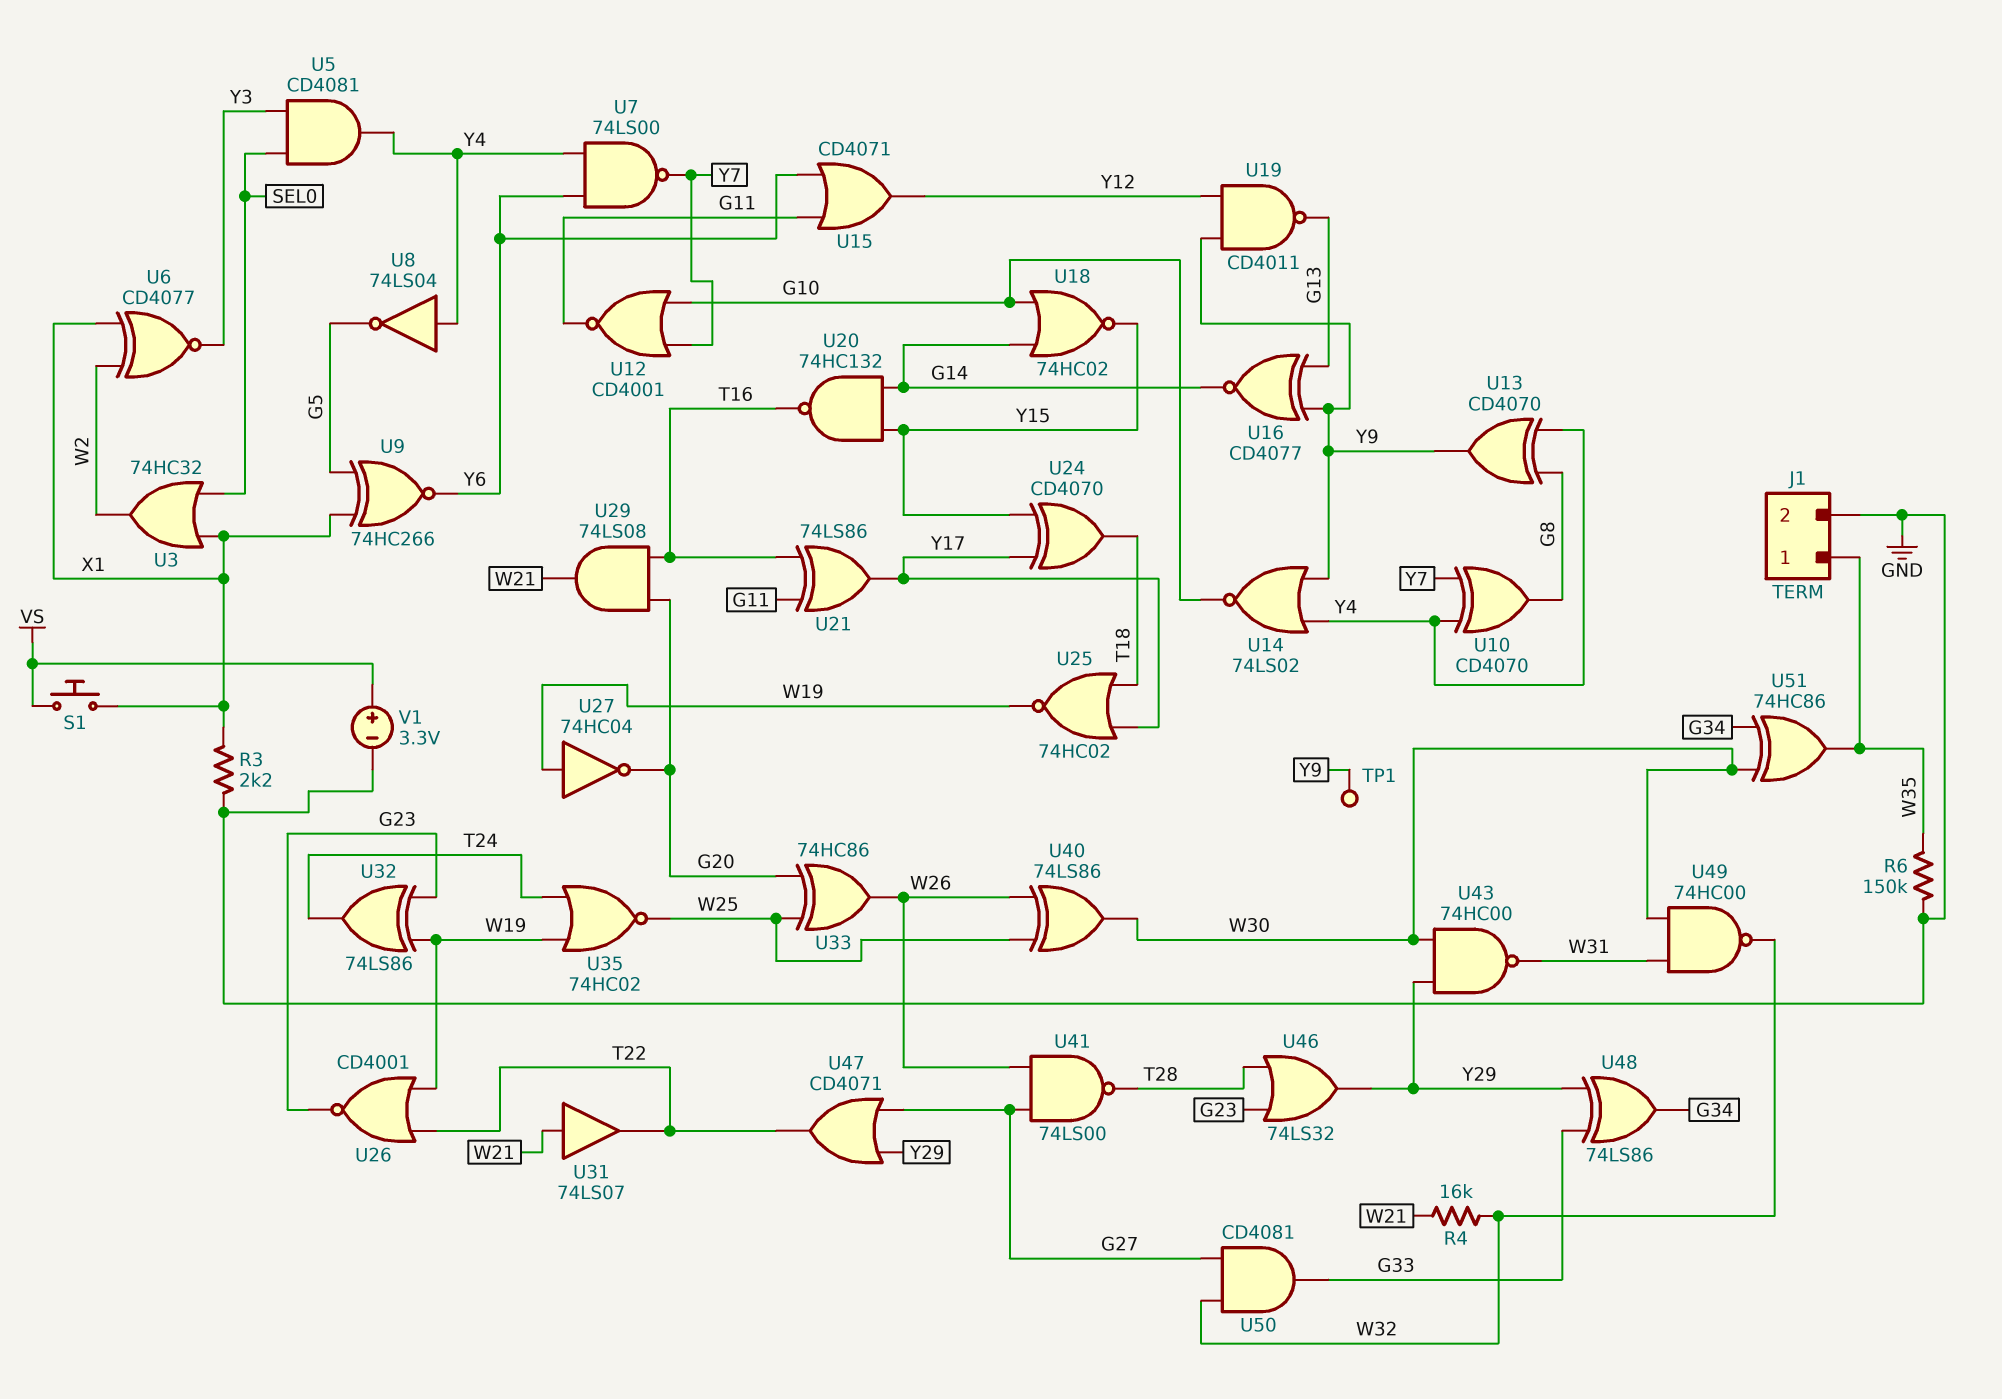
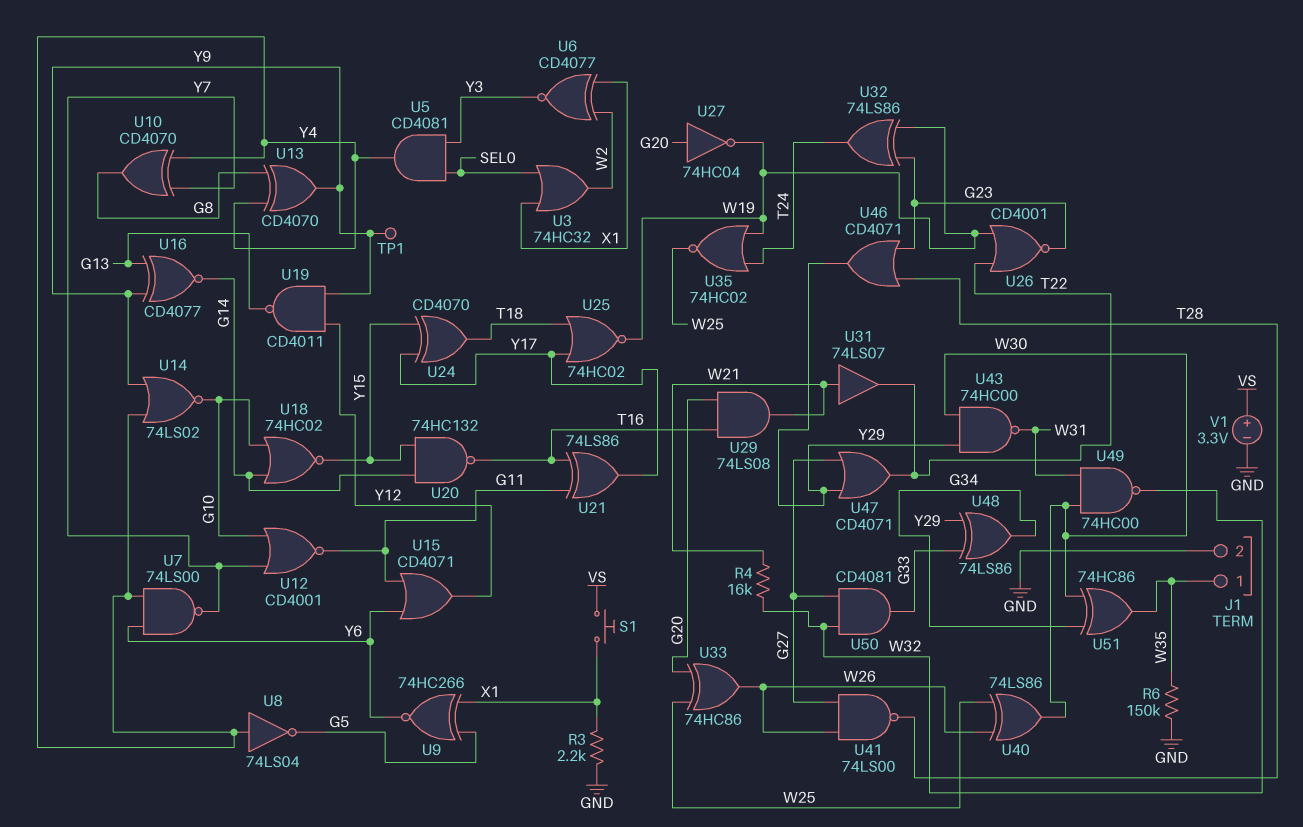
U27: NOT 74HC04 (in W19, out G20) -> NOT 74HC04 (in G20, out W19)
U46: OR 74LS32 (in G23, in T28, out Y29) -> OR CD4071 (in G23, in T28, out Y29)

